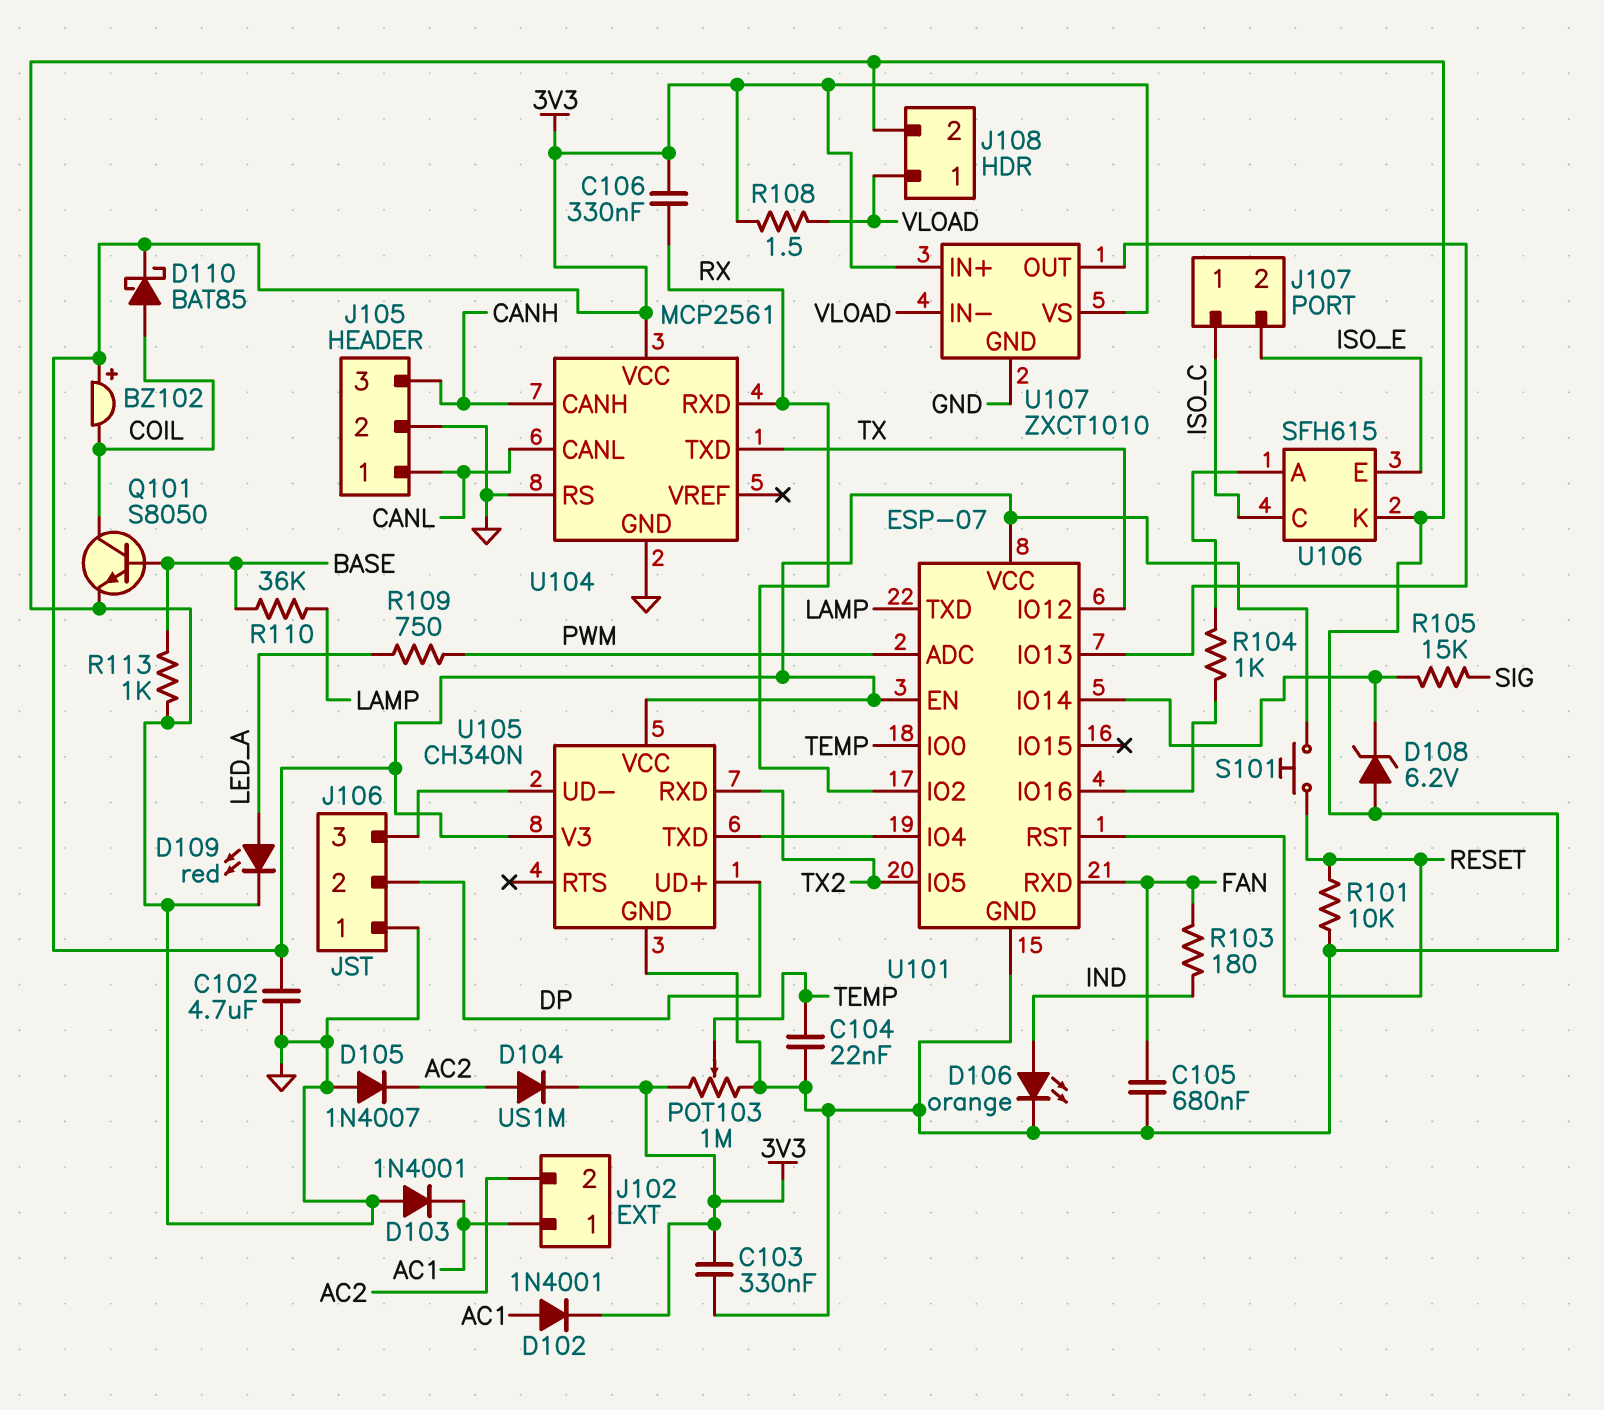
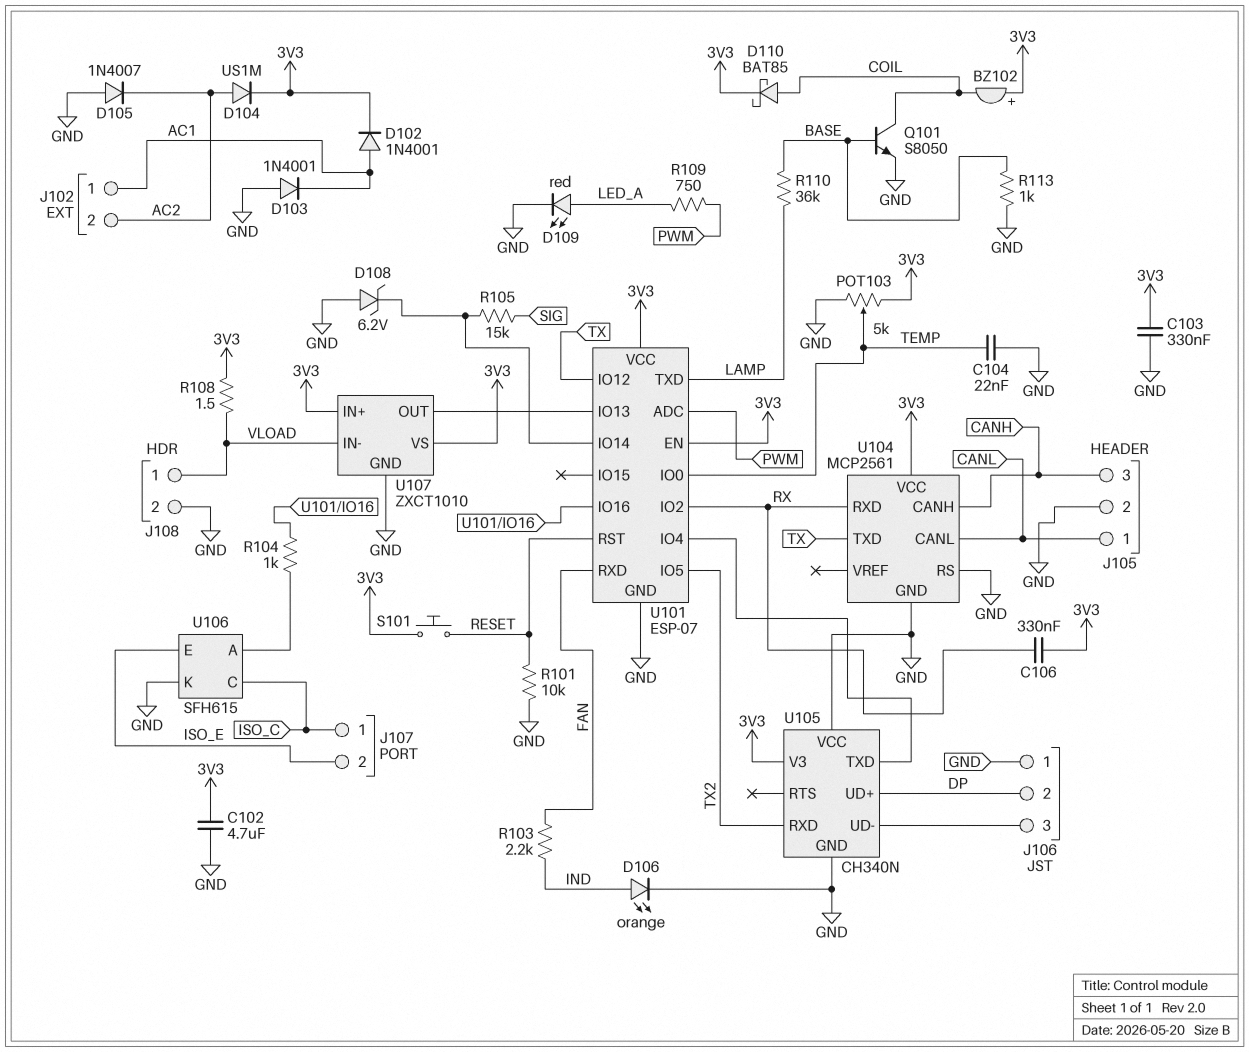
C105: 680nF (FAN, GND) -> none
POT103: 1M (3V3, GND, wiper TEMP) -> 5k (3V3, GND, wiper TEMP)
R103: 180 (FAN, IND) -> 2.2k (FAN, IND)
U105 pin VCC: 3V3 -> GND

